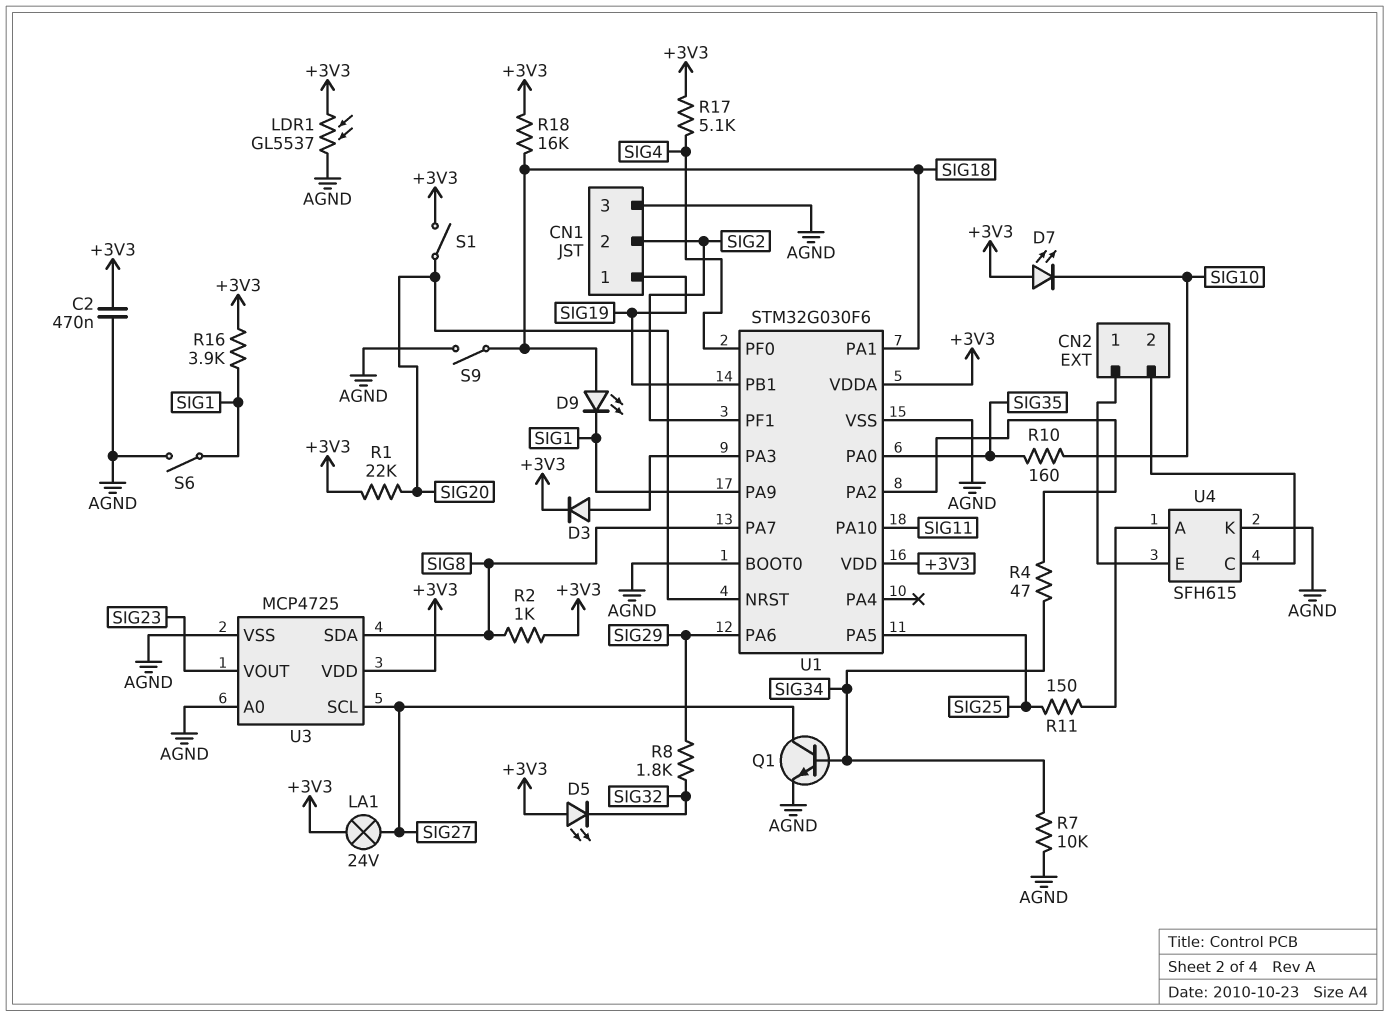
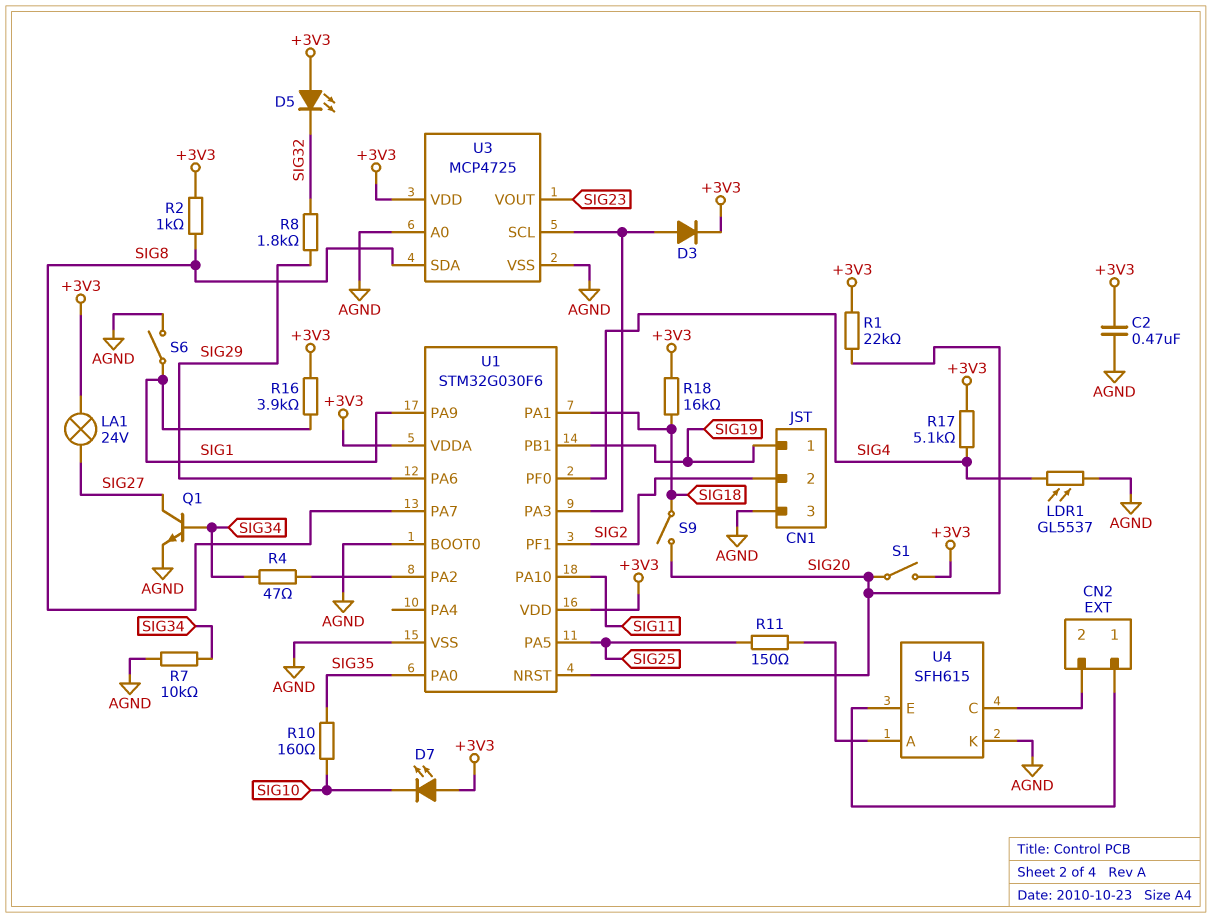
D9: LED (A SIG18, K SIG1) -> none
LDR1: GL5537 (+3V3, AGND) -> GL5537 (AGND, SIG4)
S9: switch (AGND, SIG18) -> switch (SIG18, SIG20)
U3 pin SCL: SIG27 -> U1/PA3

